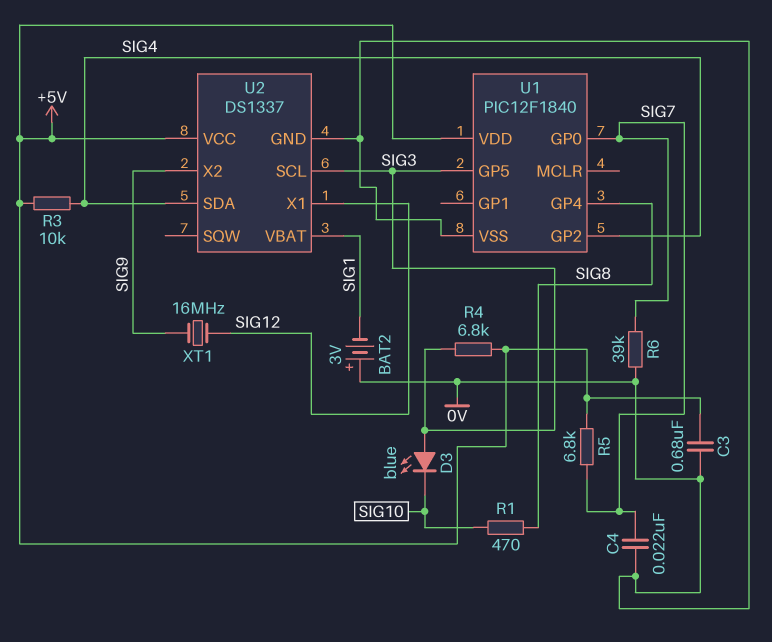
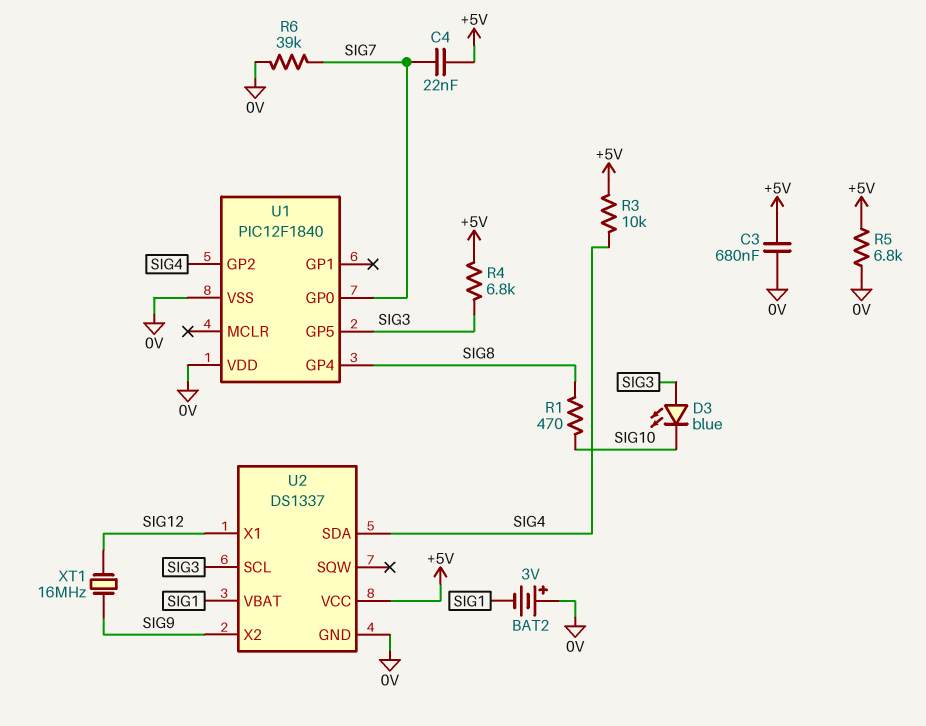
C4: 22nF (0V, SIG7) -> 22nF (+5V, SIG7)
R5: 6.8k (+5V, SIG7) -> 6.8k (+5V, 0V)
U1 pin VDD: +5V -> 0V

